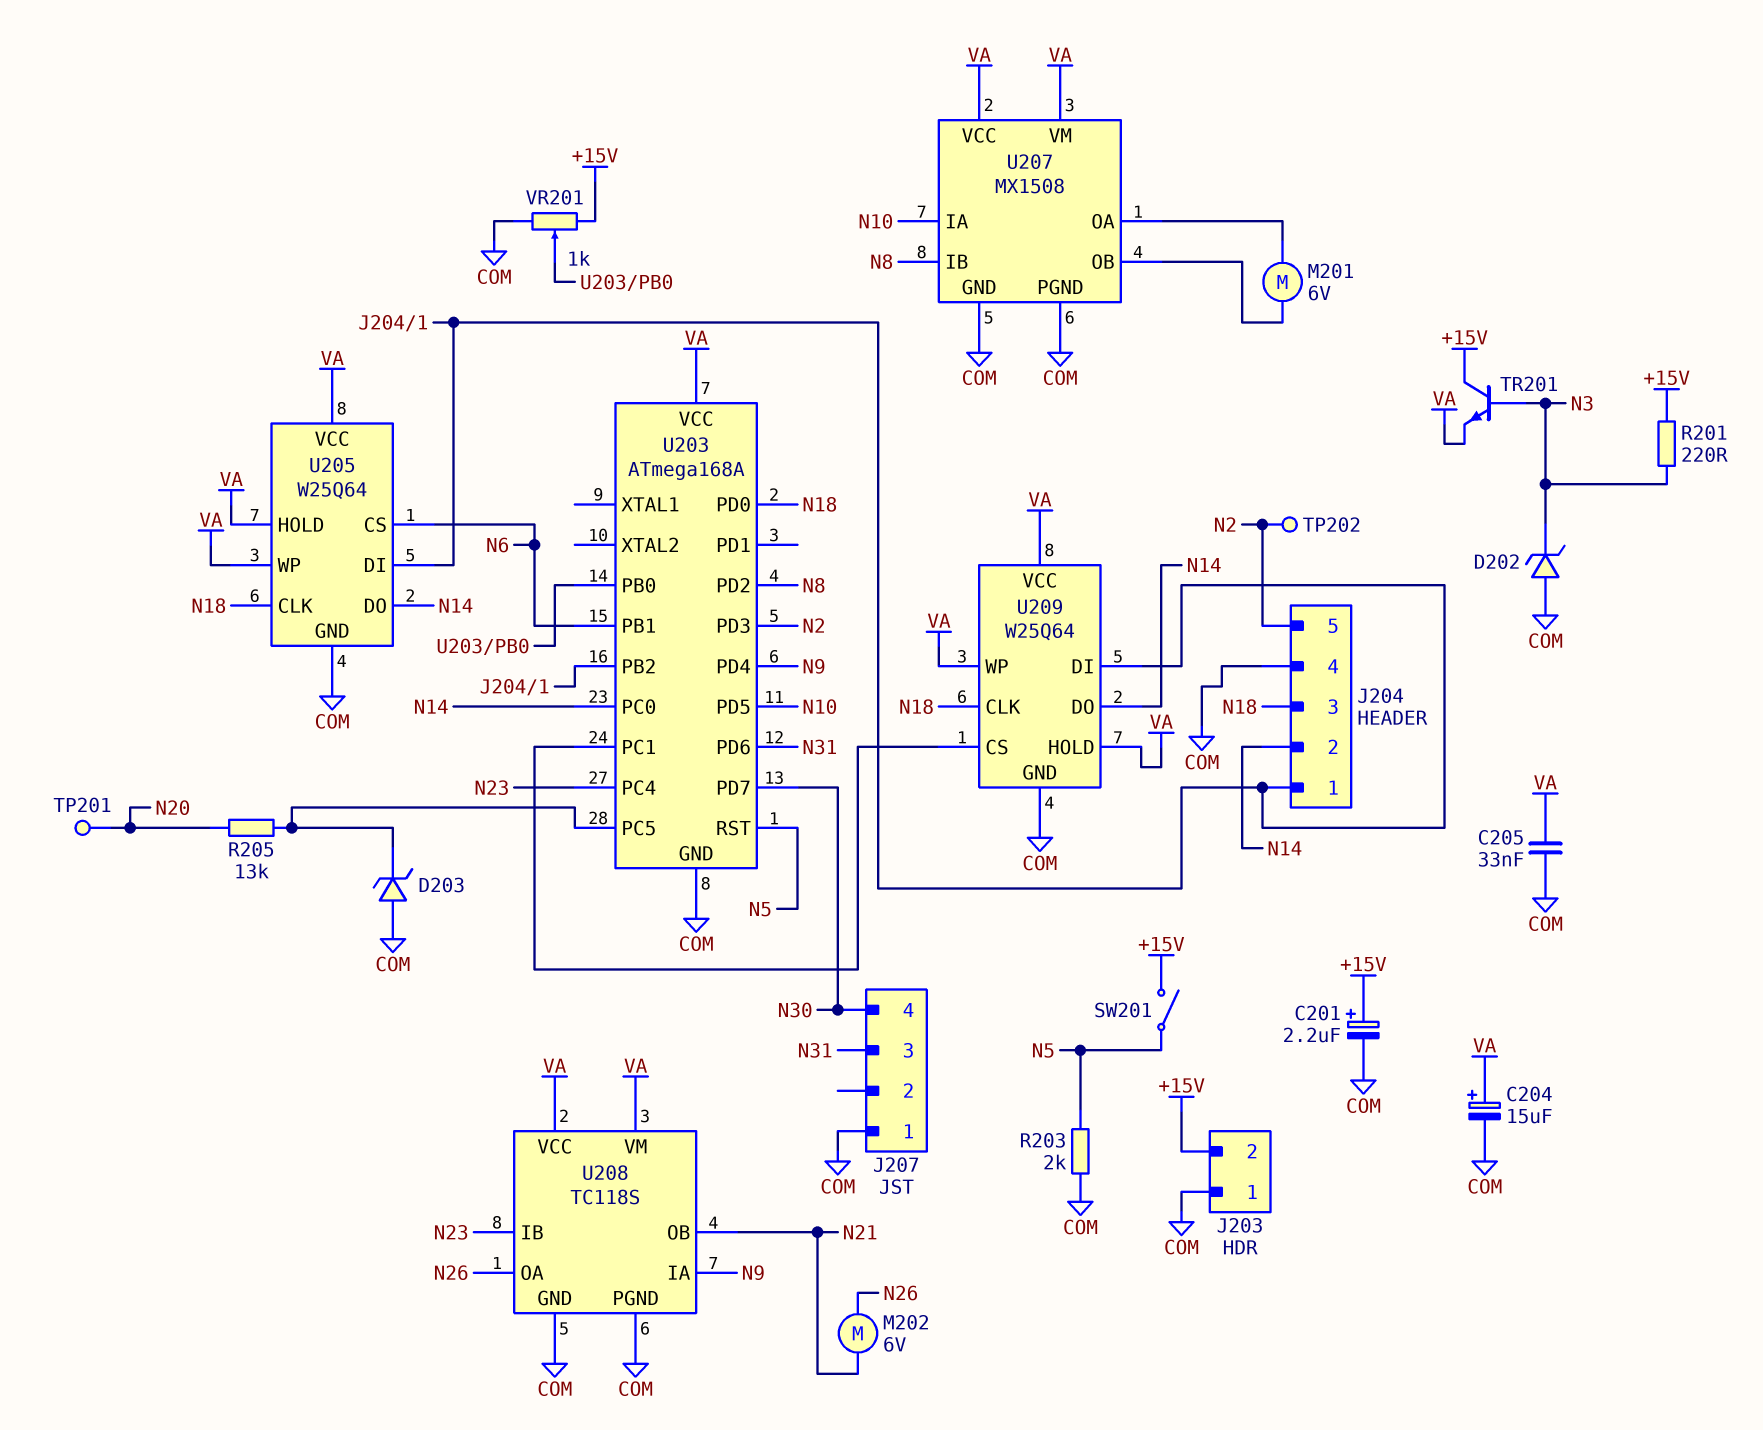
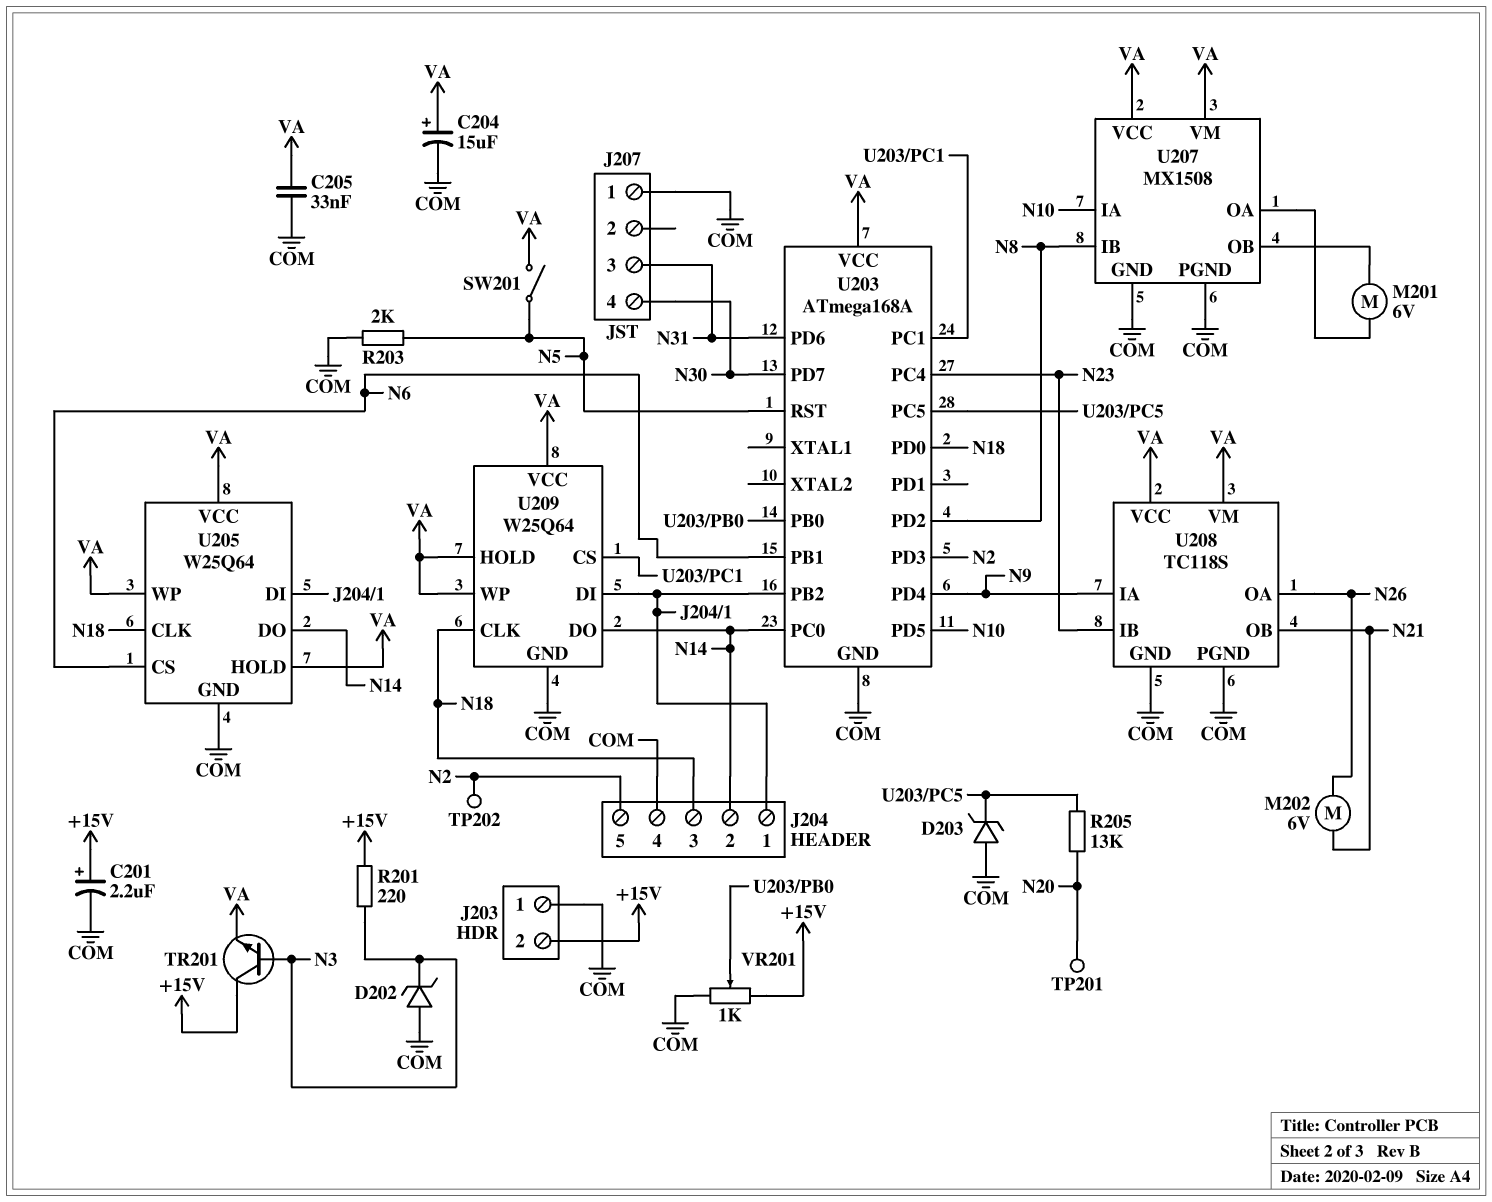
SW201: switch (+15V, N5) -> switch (N5, VA)

